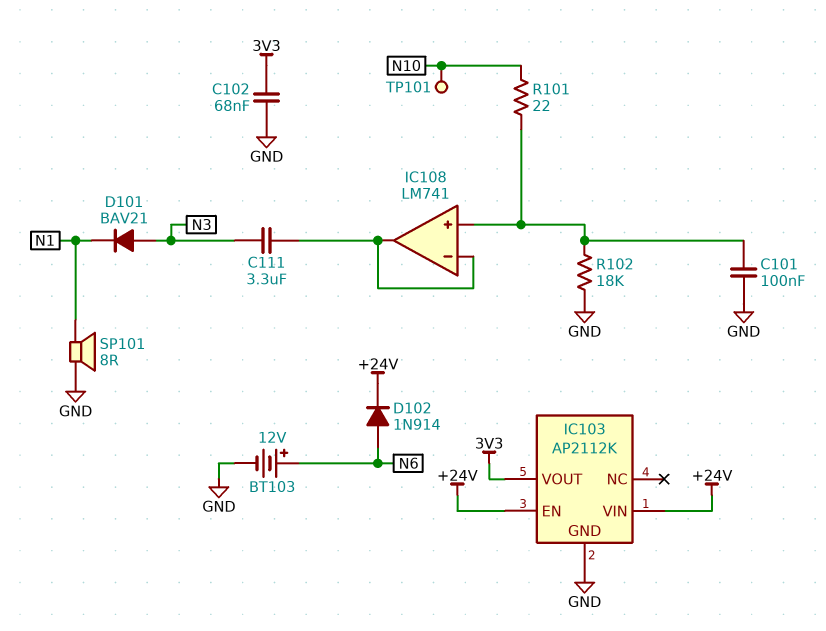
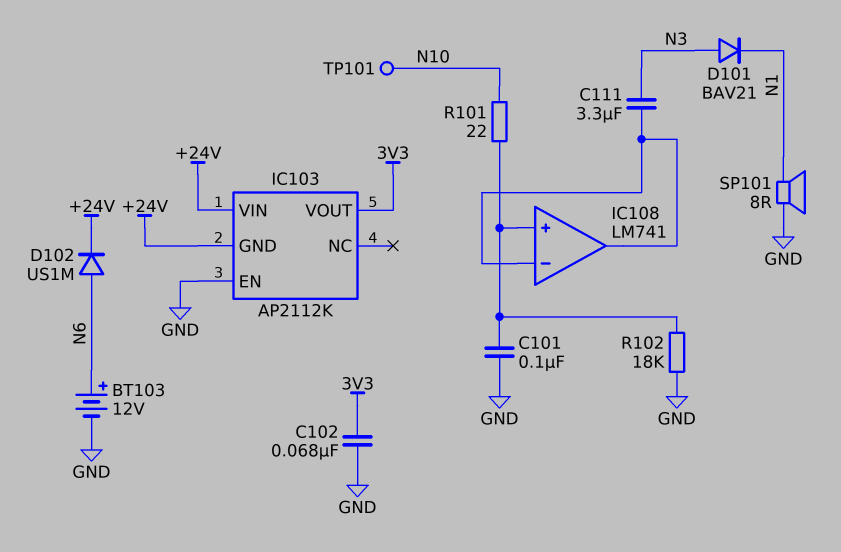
D102: diode 1N914 (A N6, K +24V) -> diode US1M (A N6, K +24V)
IC103 pin EN: +24V -> GND
IC103 pin GND: GND -> +24V

